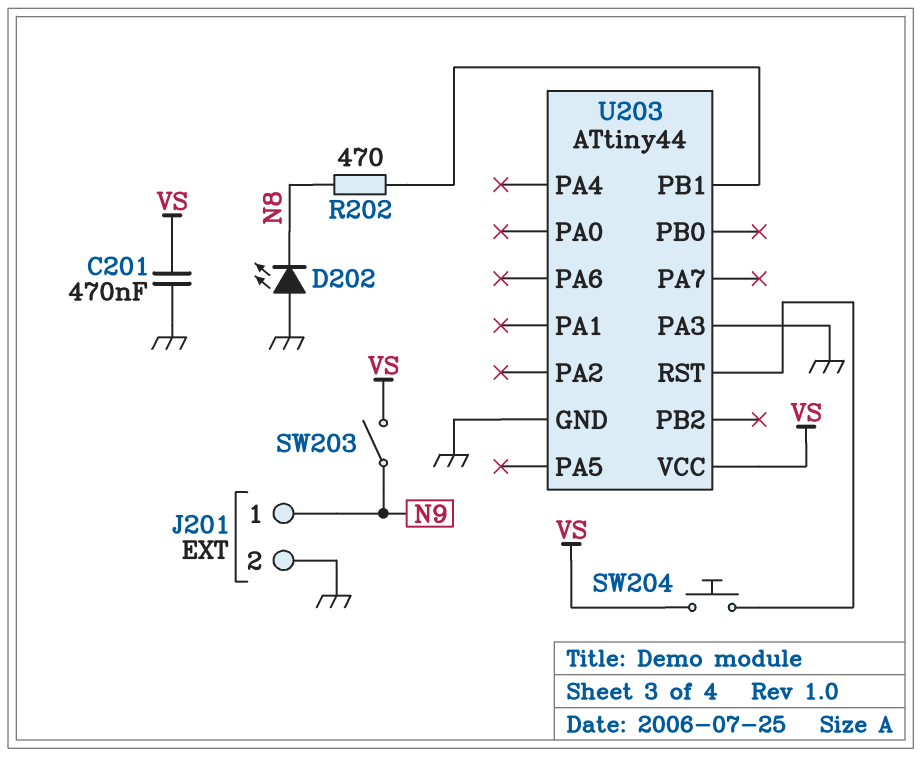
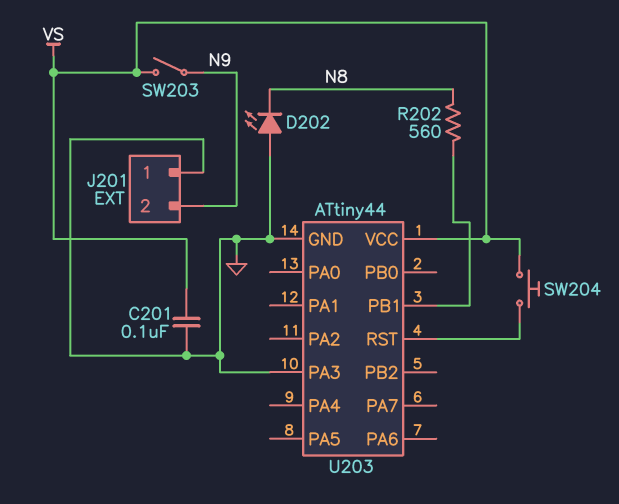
C201: 470nF (GND, VS) -> 100nF (GND, VS)
J201 pin 1: N9 -> GND
J201 pin 2: GND -> N9
R202: 470 (N8, U203/PB1) -> 560 (N8, U203/PB1)

